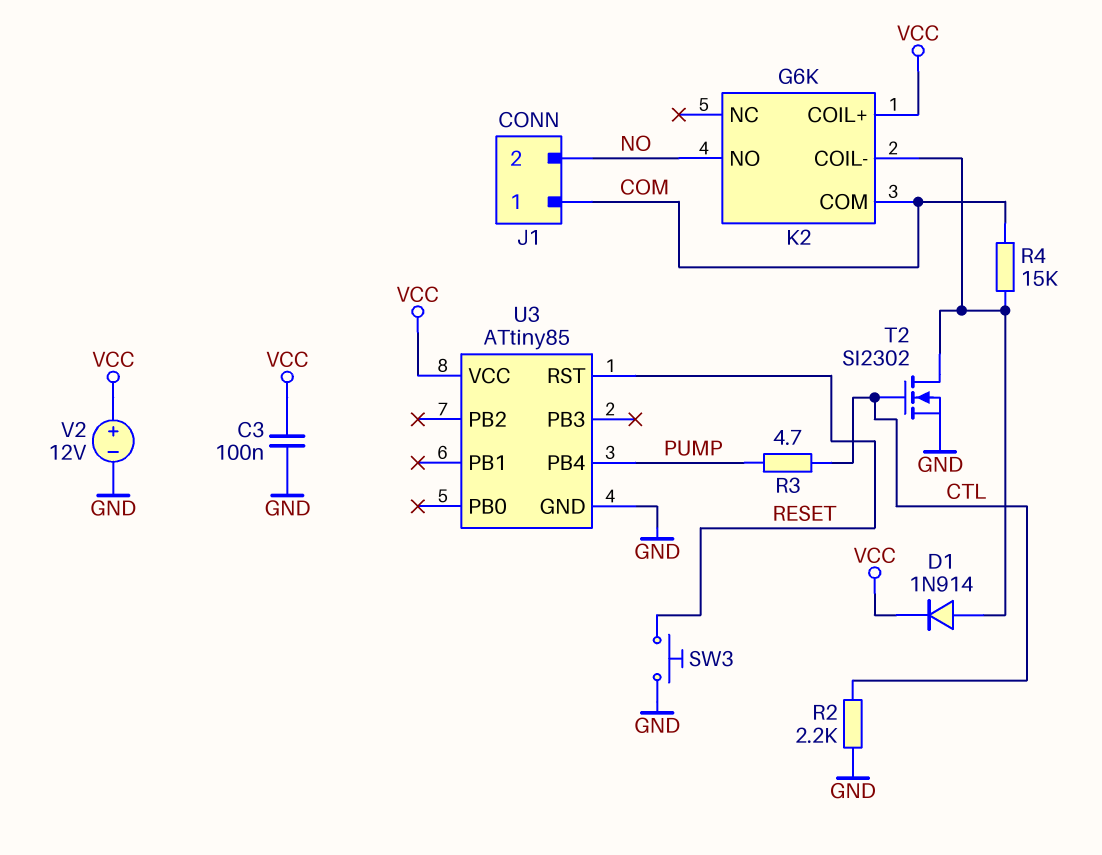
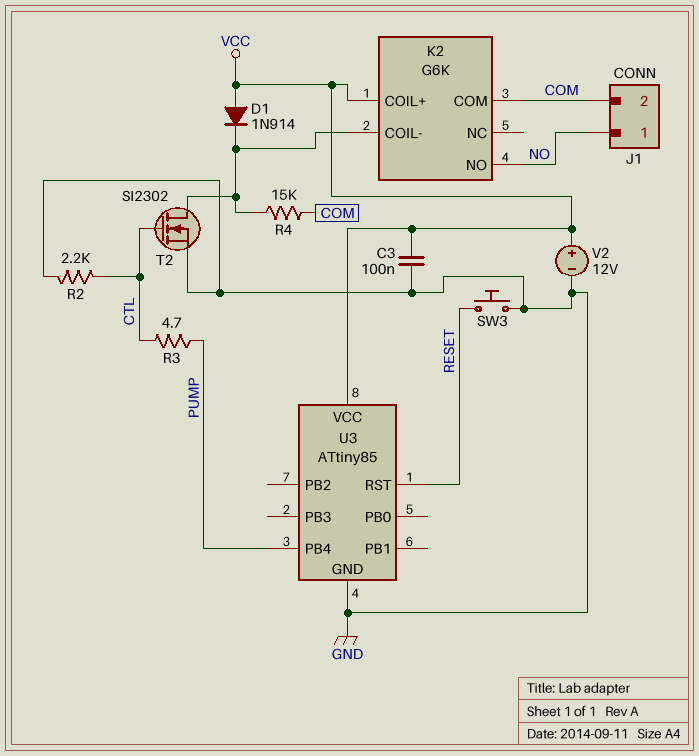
D1: diode 1N914 (A K2/COIL-, K VCC) -> diode 1N914 (A VCC, K K2/COIL-)
J1 pin 1: COM -> NO
J1 pin 2: NO -> COM

